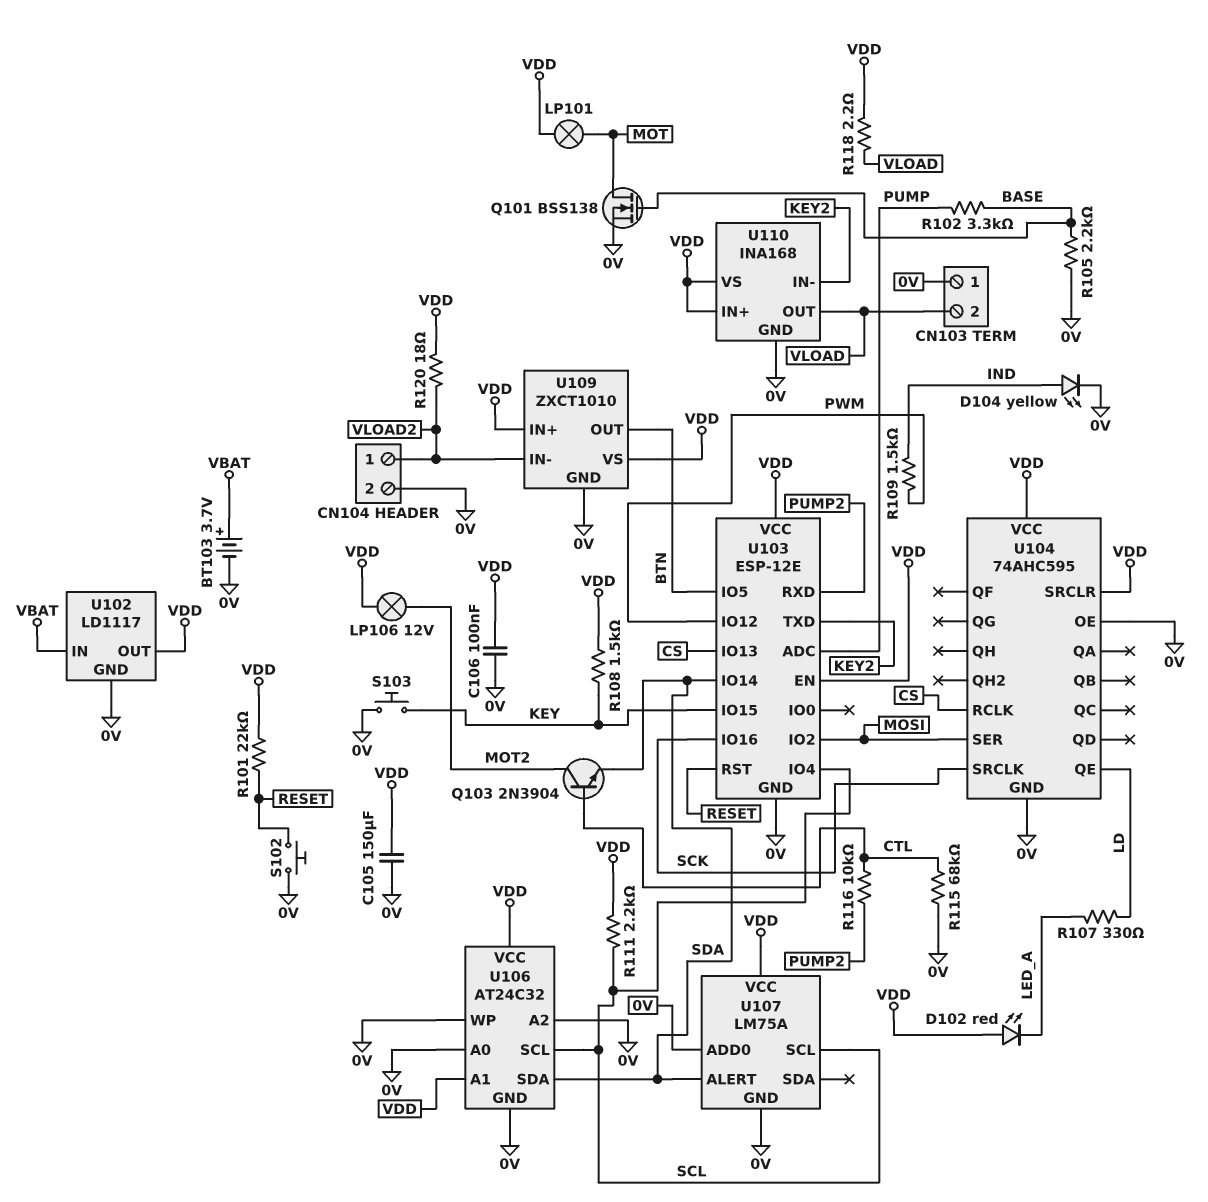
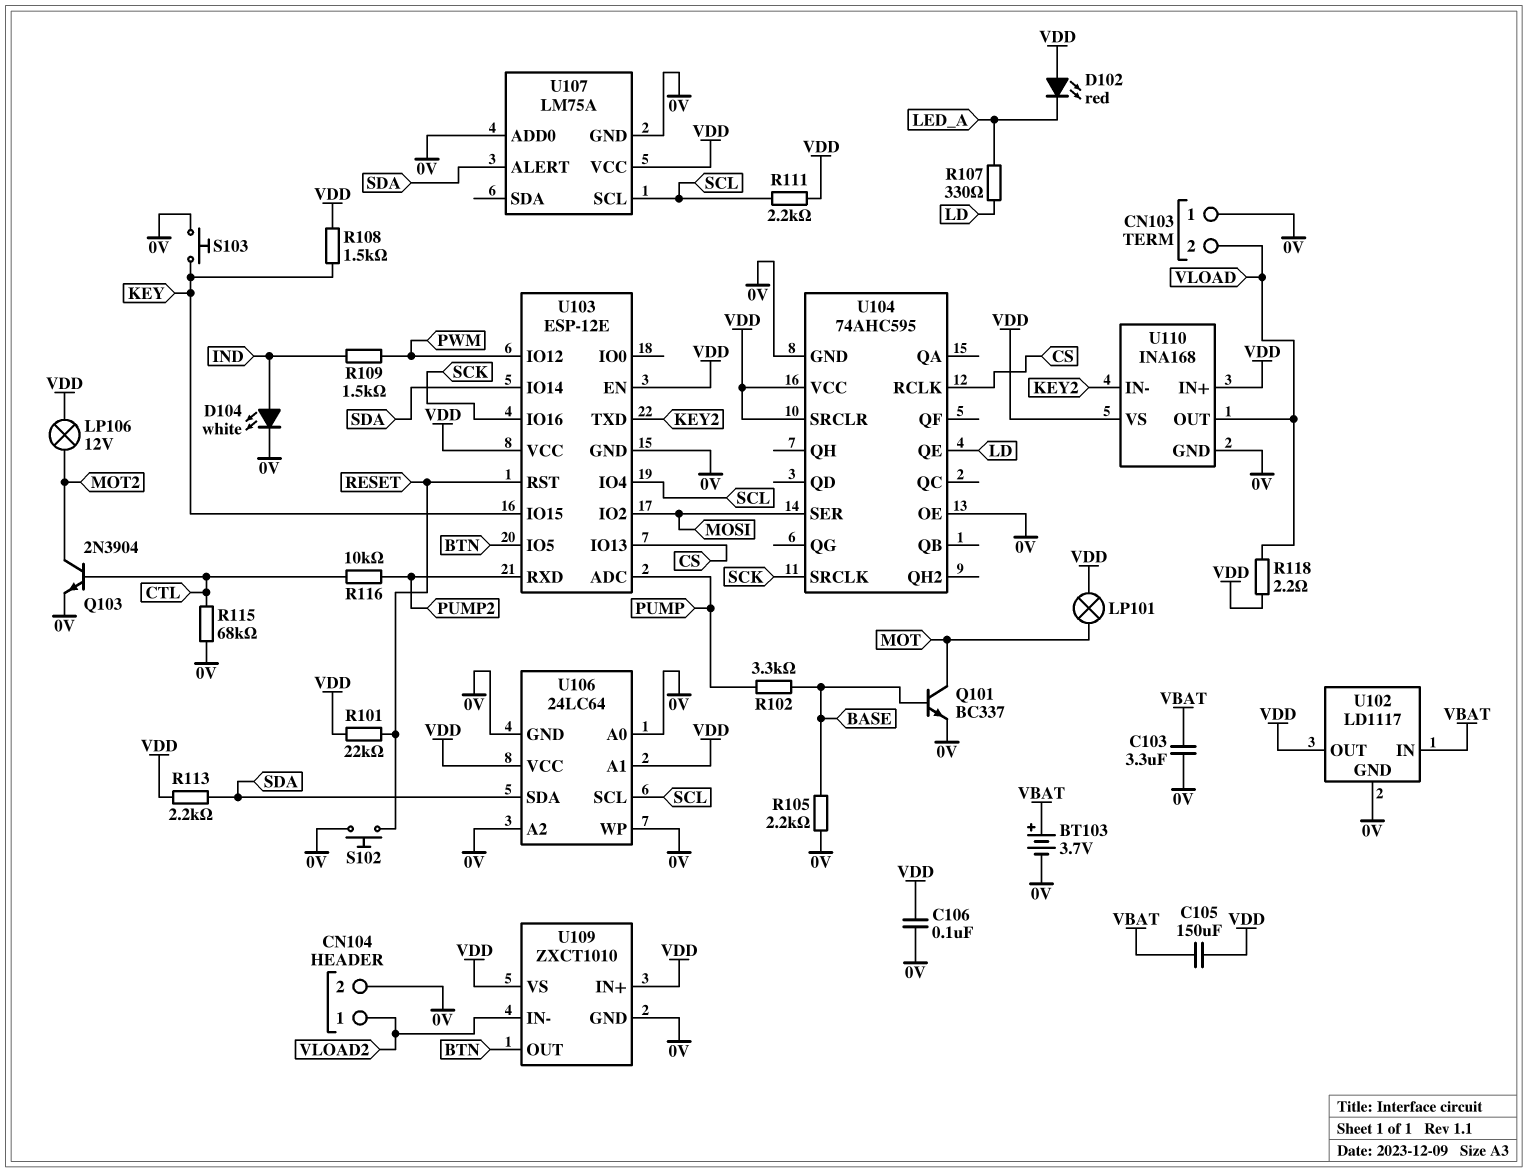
C103: none -> 3.3uF (0V, VBAT)
C105: 150uF (0V, VDD) -> 150uF (VBAT, VDD)
D104: LED yellow (A IND, K 0V) -> LED white (A IND, K 0V)
Q101: NMOS BSS138 (G BASE, D MOT, S 0V) -> NPN BC337 (B BASE, C MOT, E 0V)
Q103: NPN 2N3904 (B CTL, C MOT2, E SDA) -> NPN 2N3904 (B CTL, C MOT2, E 0V)
R113: none -> 2.2k (SDA, VDD)
R120: 18 (VDD, VLOAD2) -> none
U106: AT24C32 -> 24LC64

